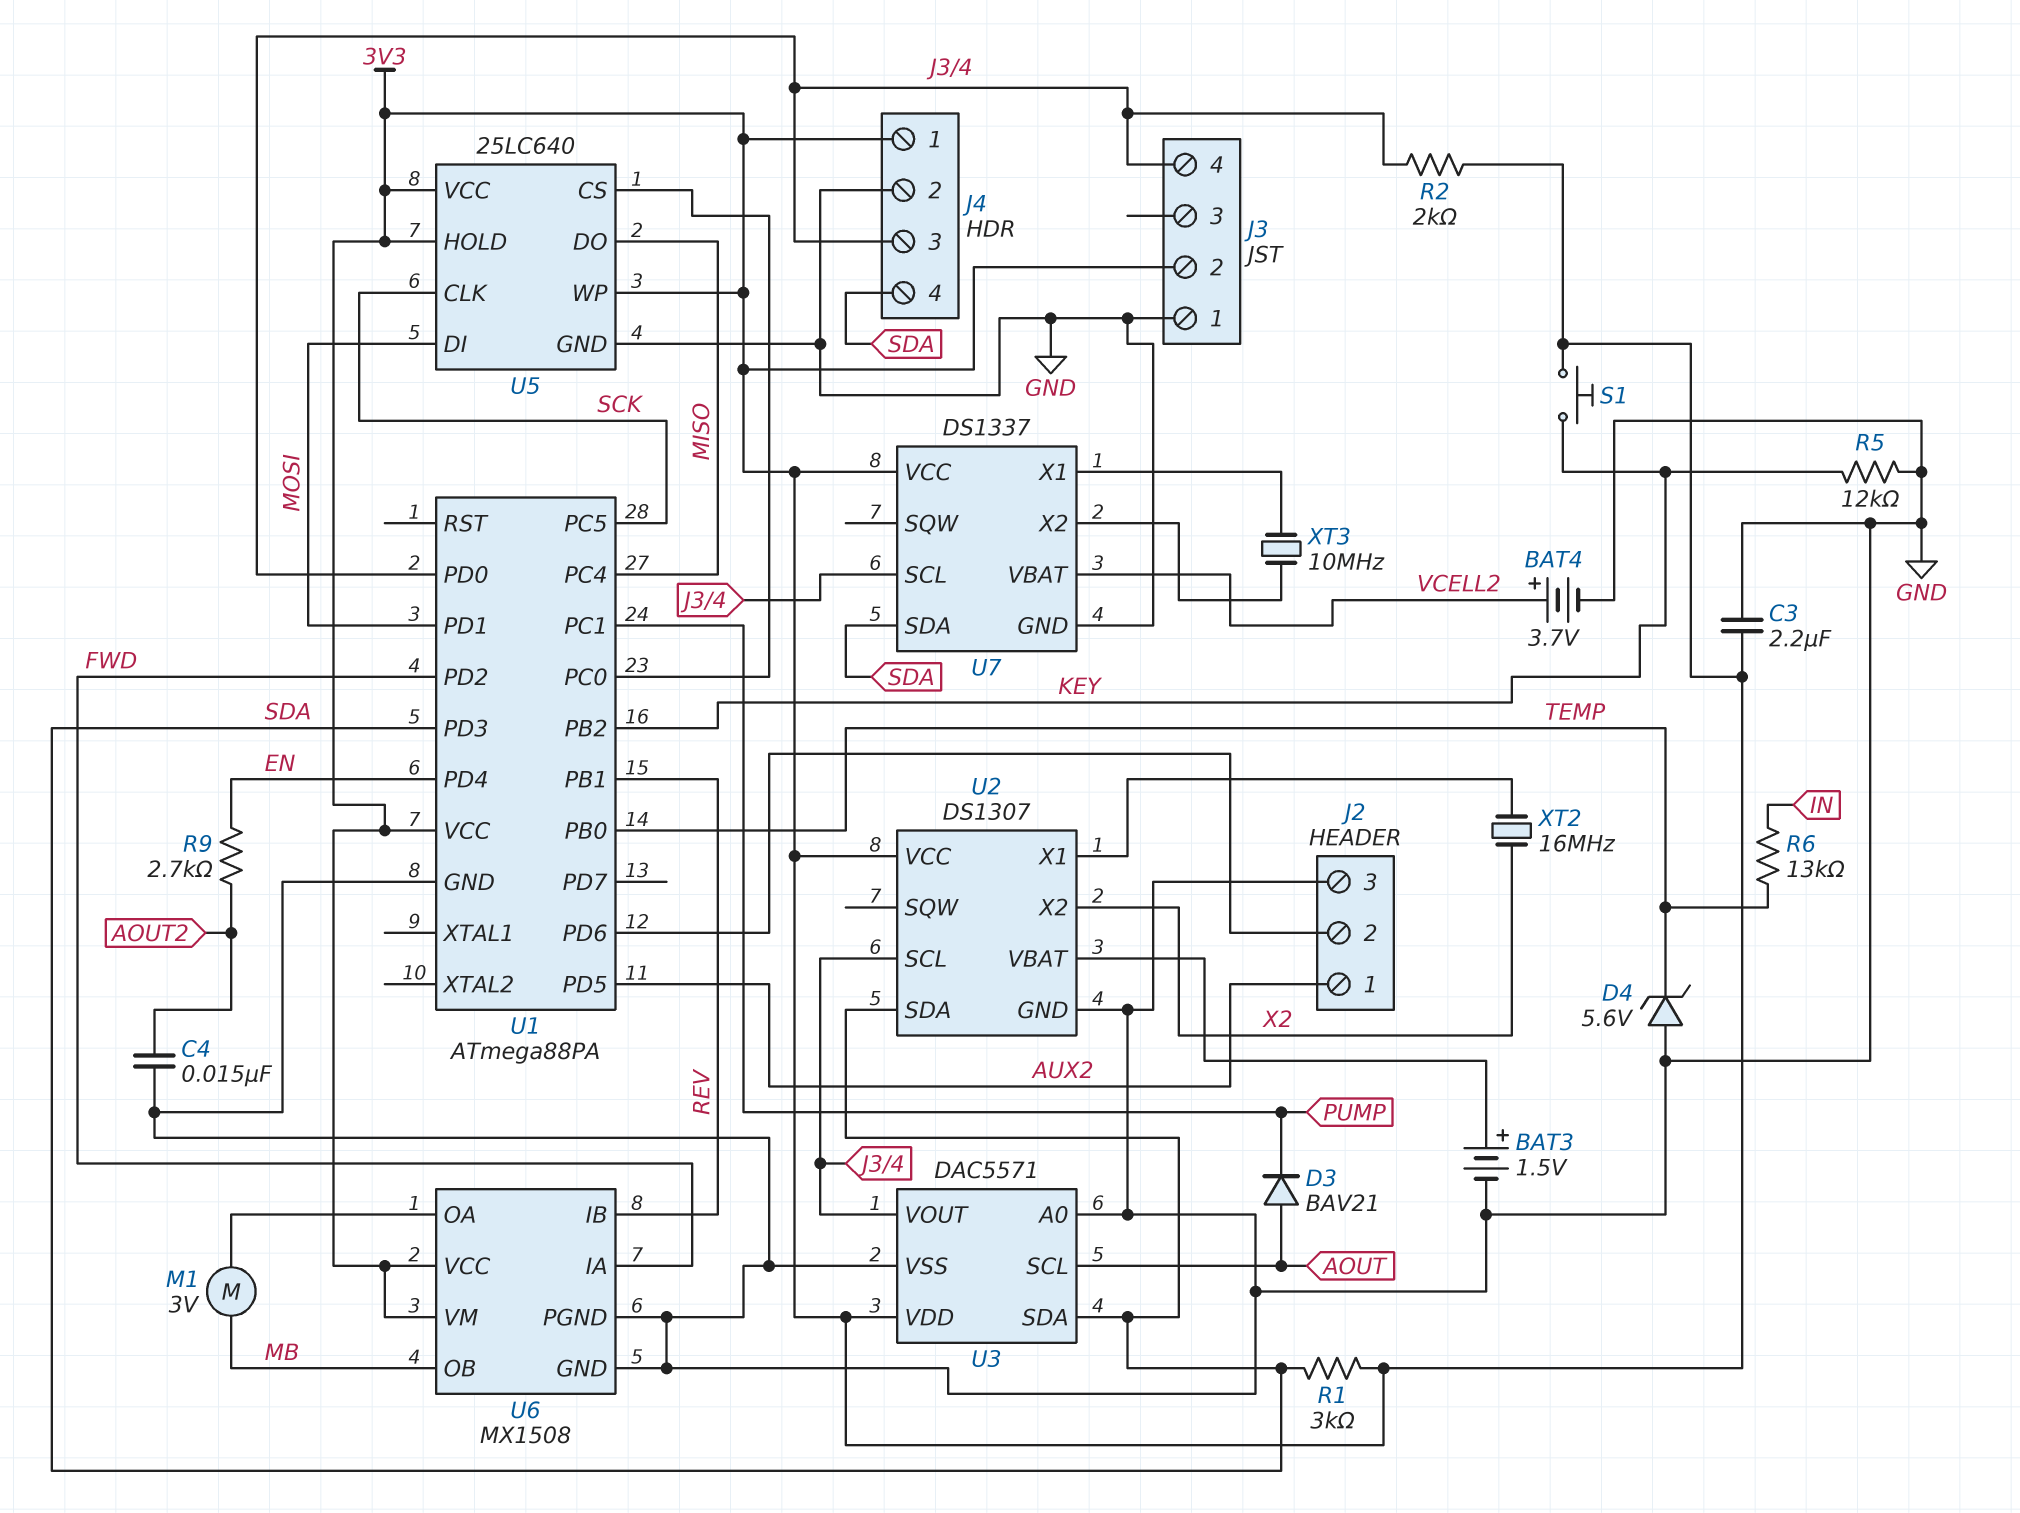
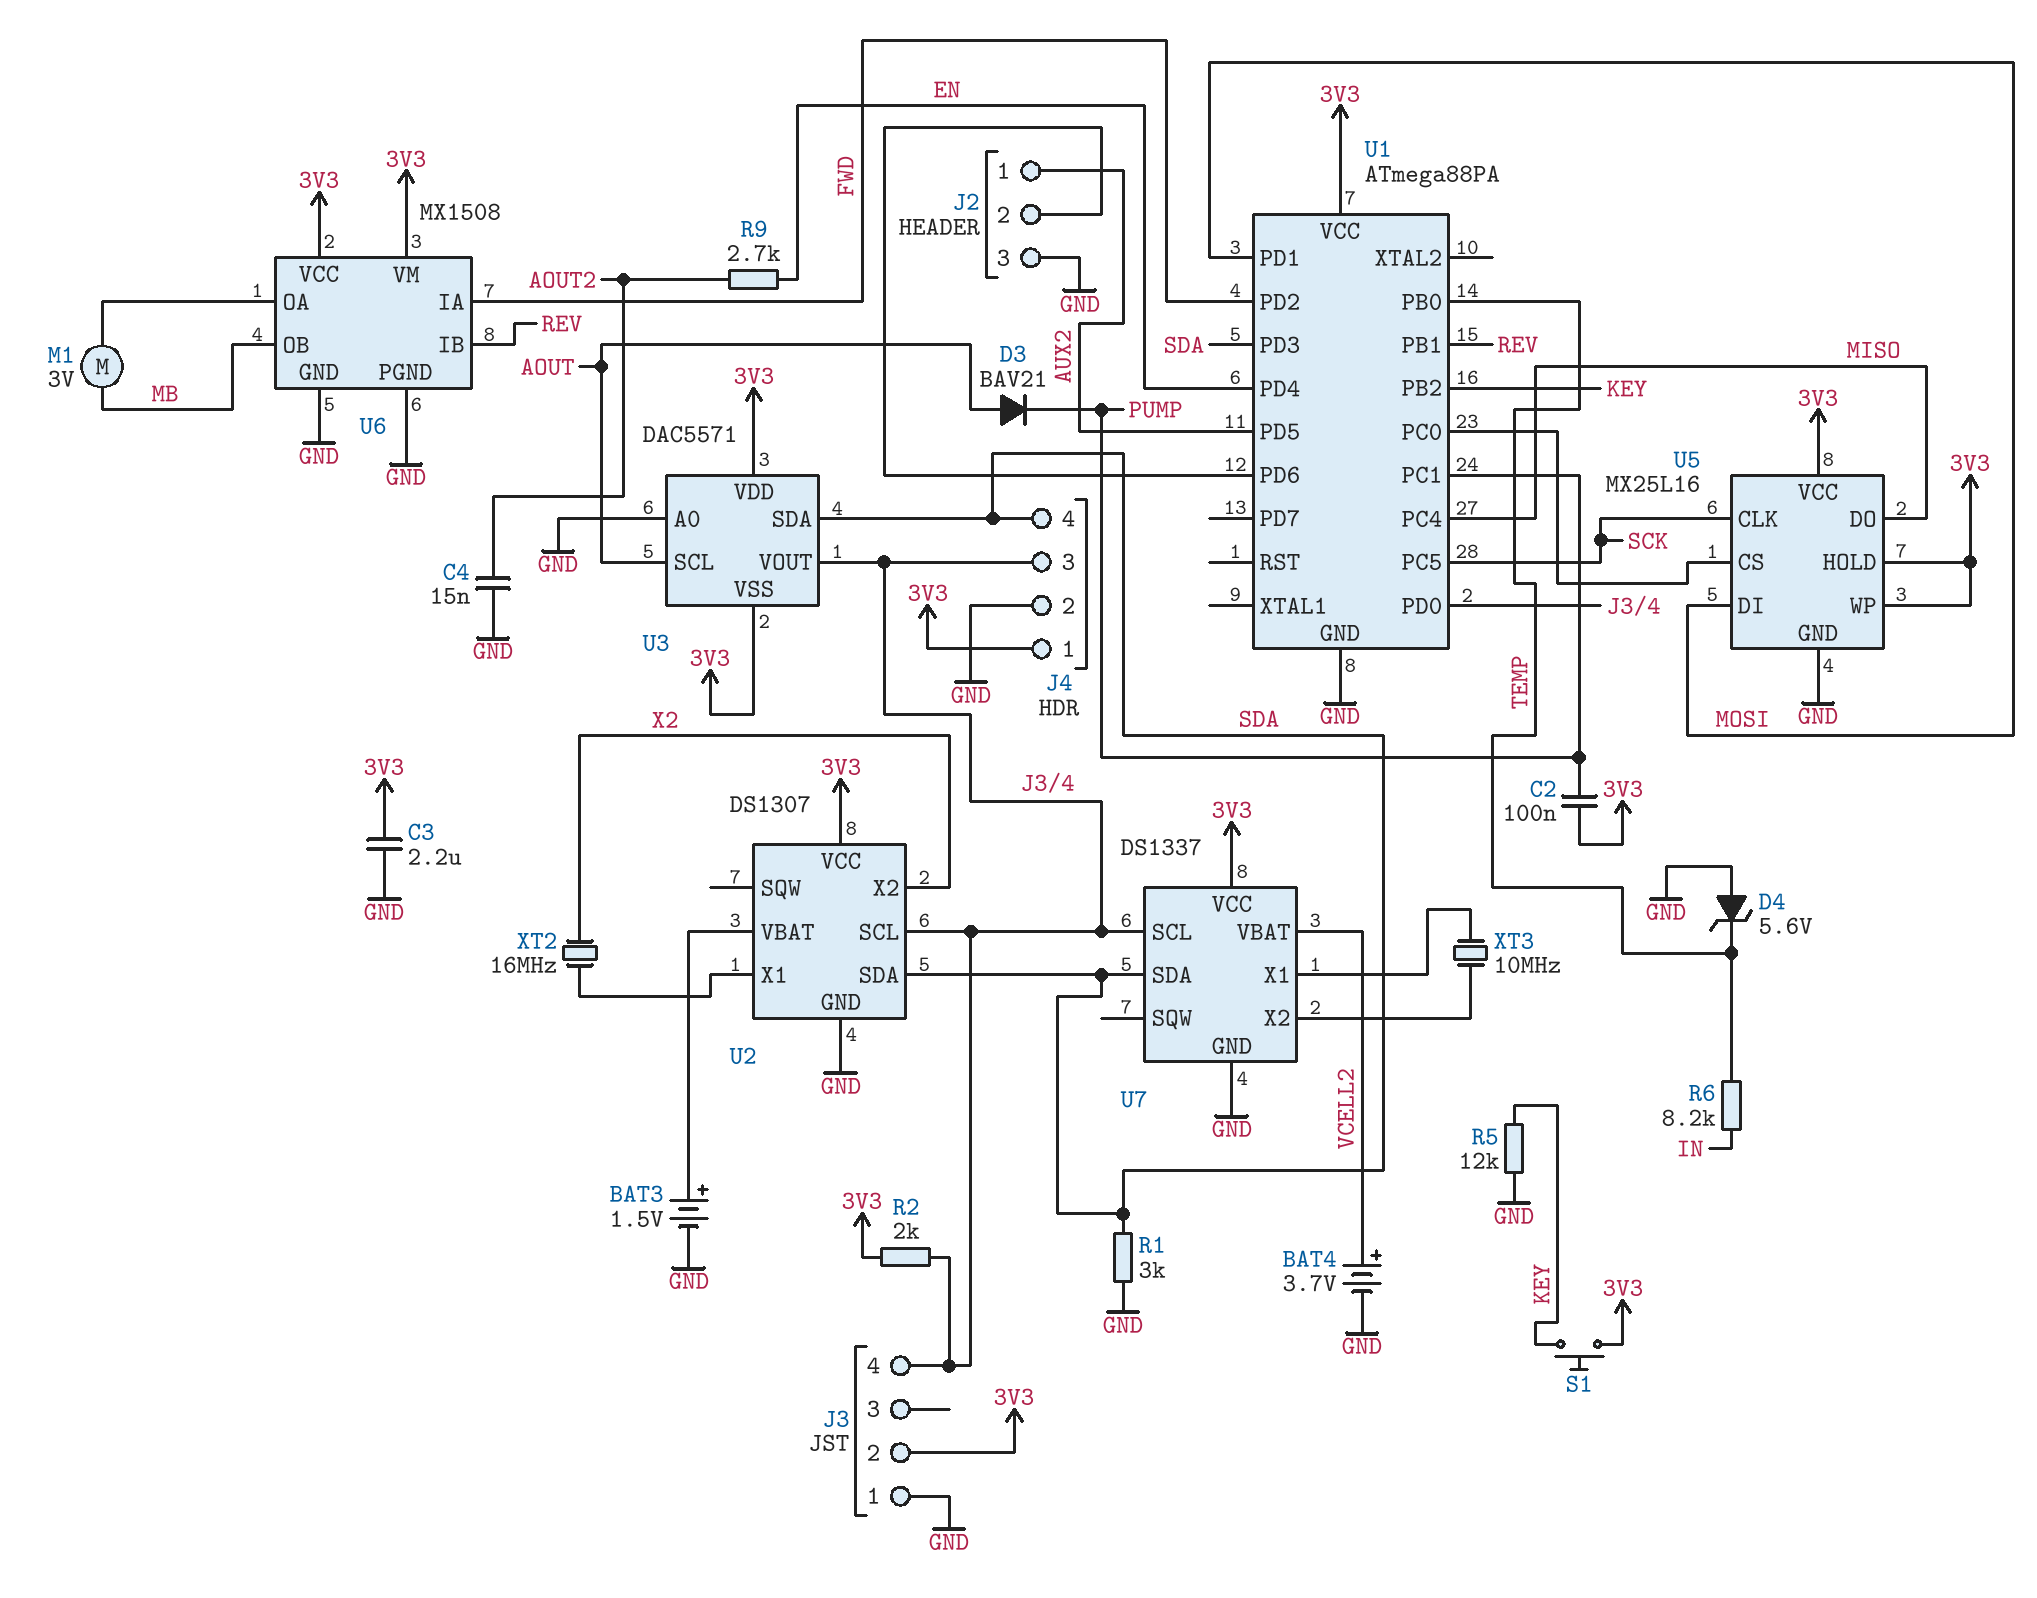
C2: none -> 100nF (3V3, PUMP)
R1: 3k (3V3, SDA) -> 3k (GND, SDA)
R6: 13k (IN, TEMP) -> 8.2k (IN, TEMP)
U3 pin VSS: GND -> 3V3
U5: 25LC640 -> MX25L16

